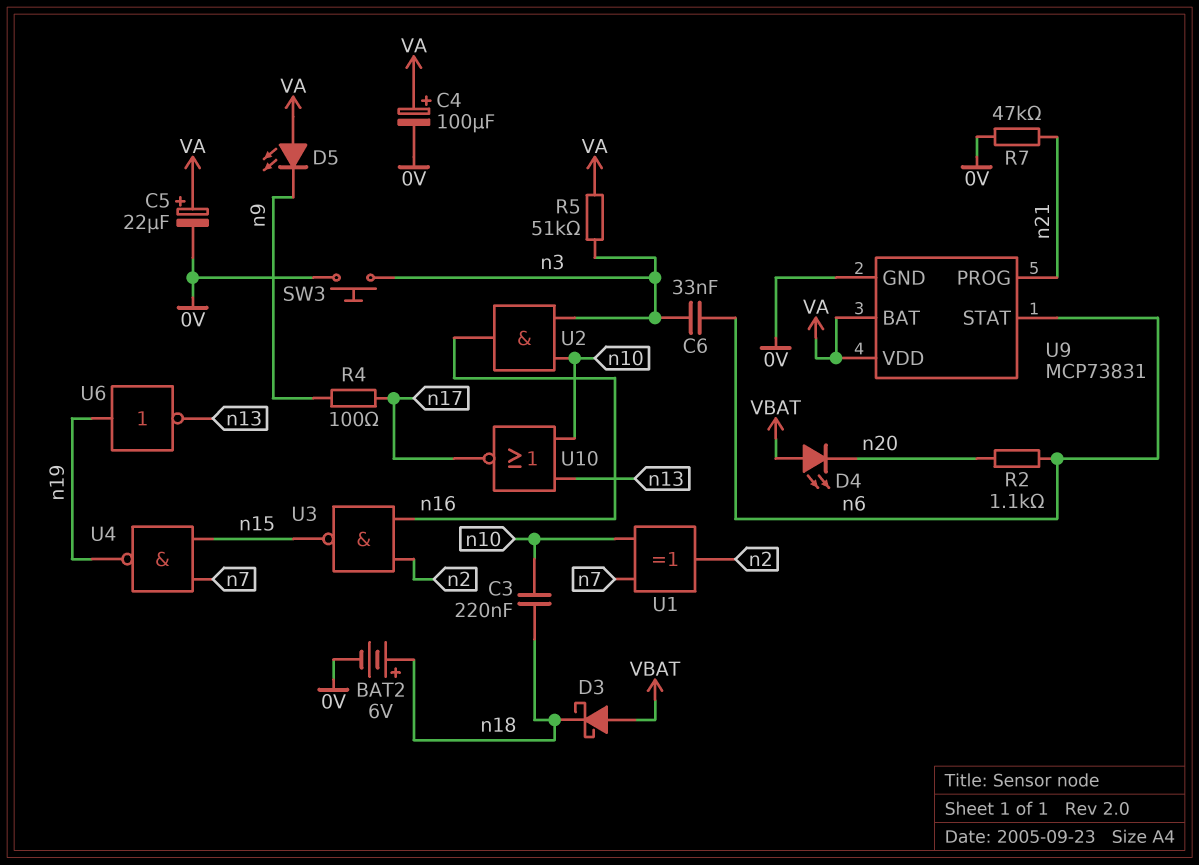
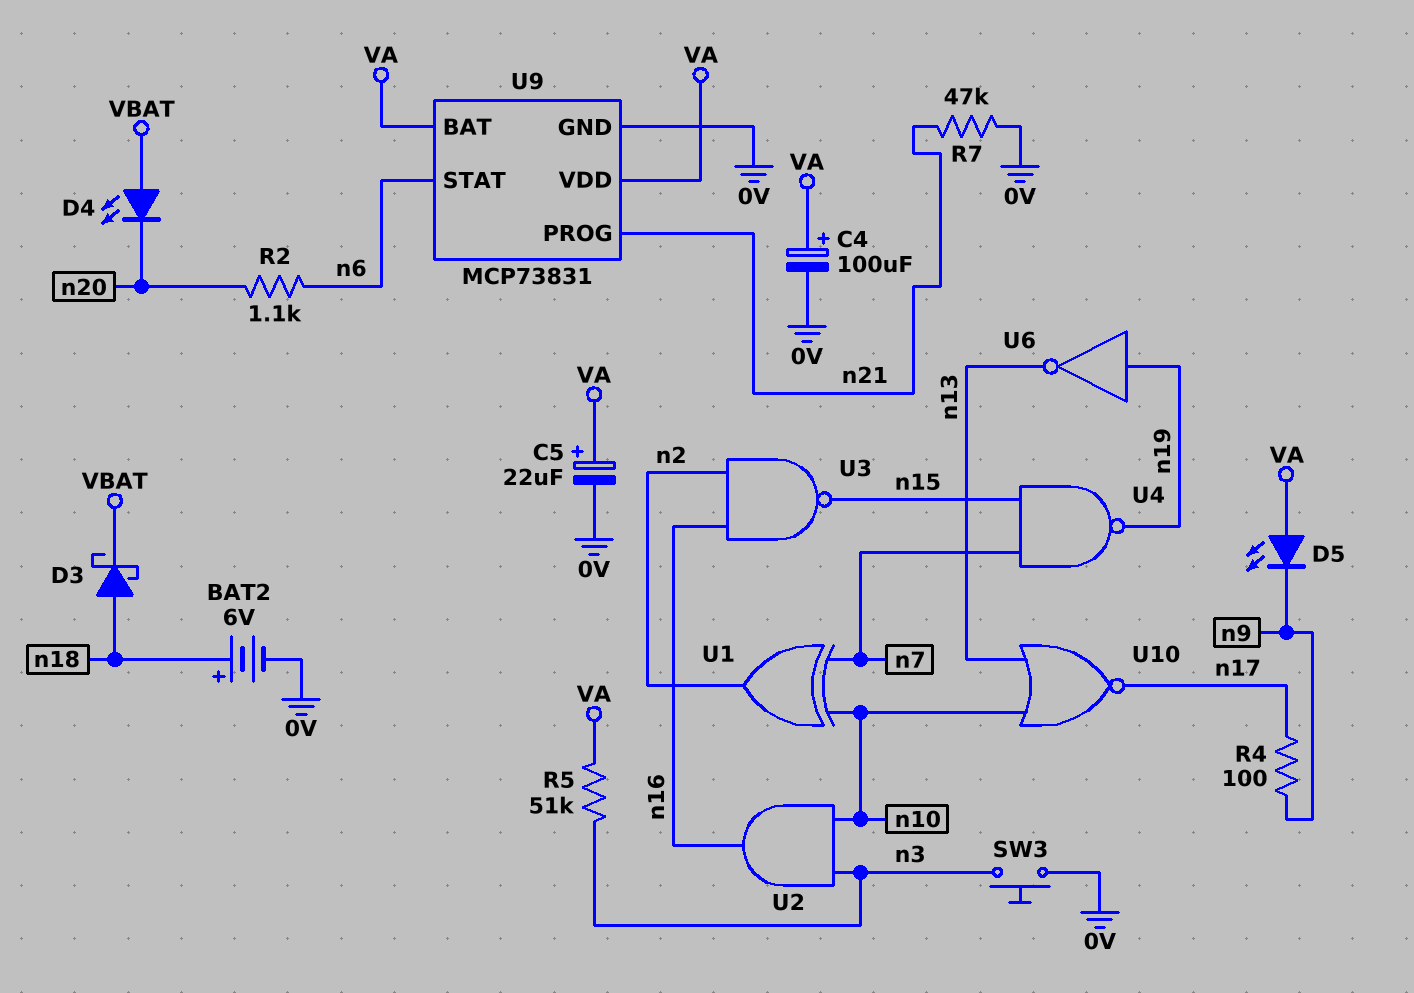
C3: 220nF (n10, n18) -> none
C6: 33nF (n3, n6) -> none
D3: schottky (A VBAT, K n18) -> schottky (A n18, K VBAT)

